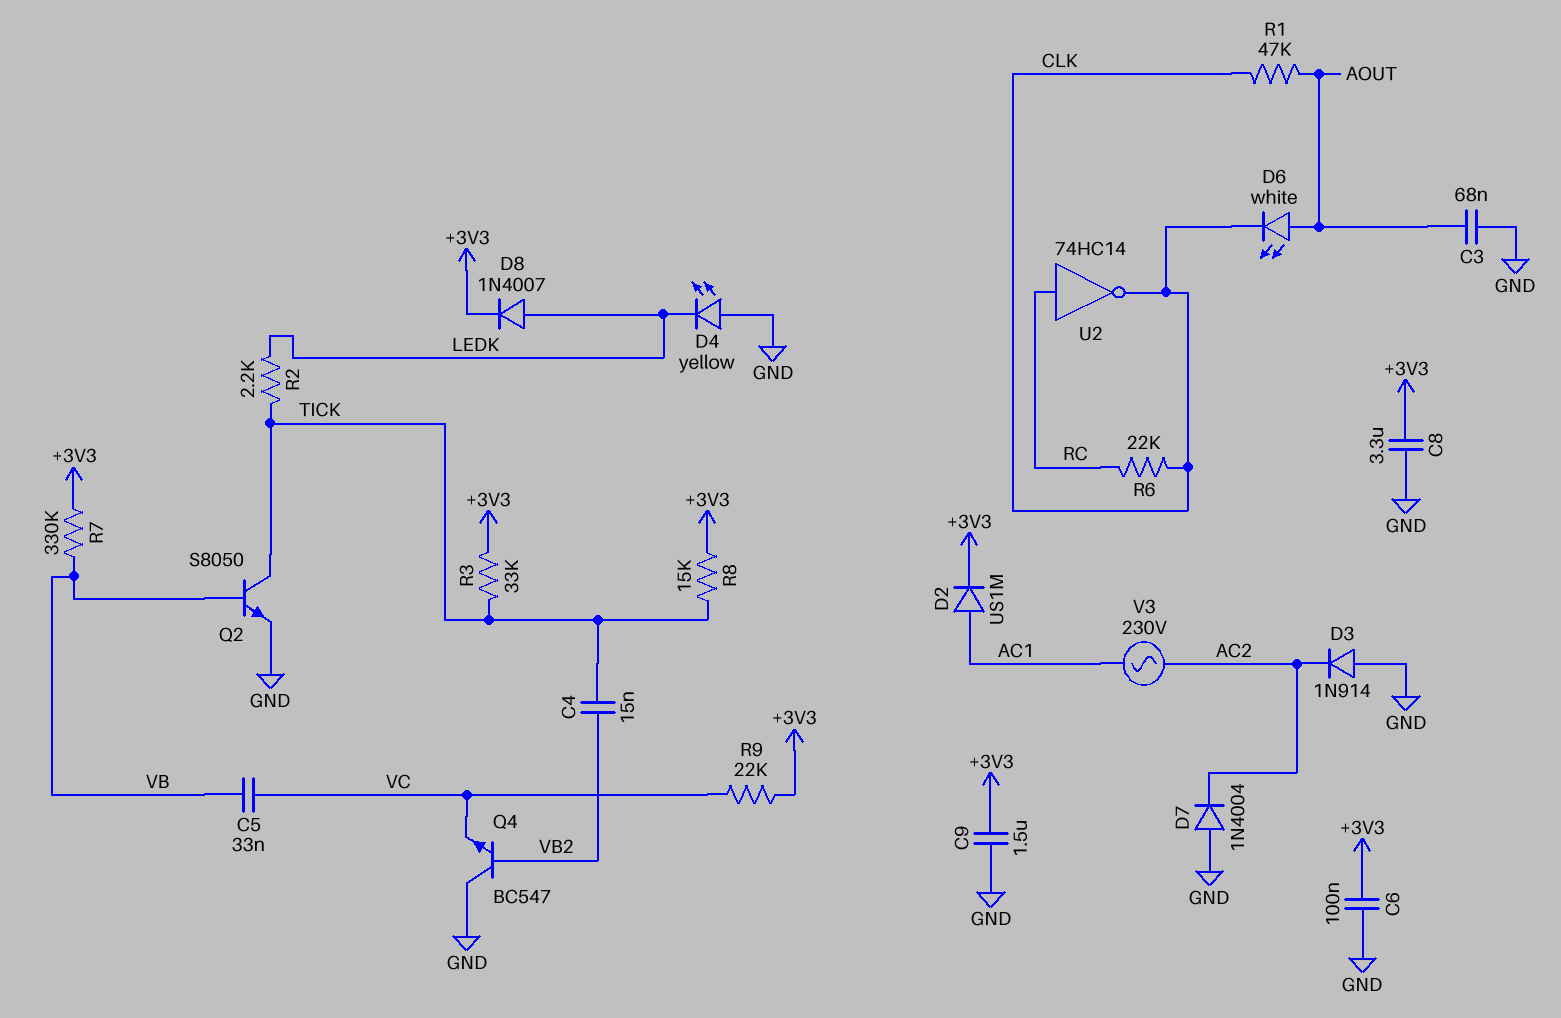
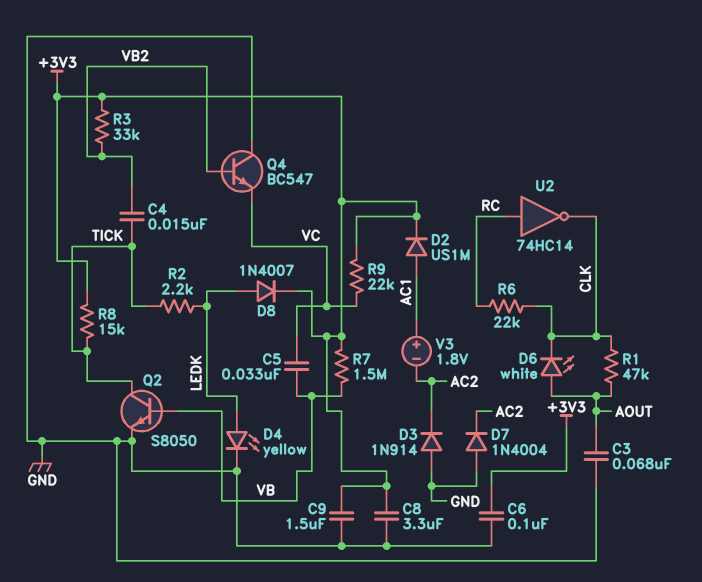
D4: LED yellow (A GND, K LEDK) -> LED yellow (A LEDK, K GND)
R3: 33k (+3V3, TICK) -> 33k (+3V3, VB2)
R7: 330k (+3V3, VB) -> 1.5M (+3V3, VB)
V3: AC 230V (AC1, AC2) -> 1.8V (plus AC1, minus AC2)

